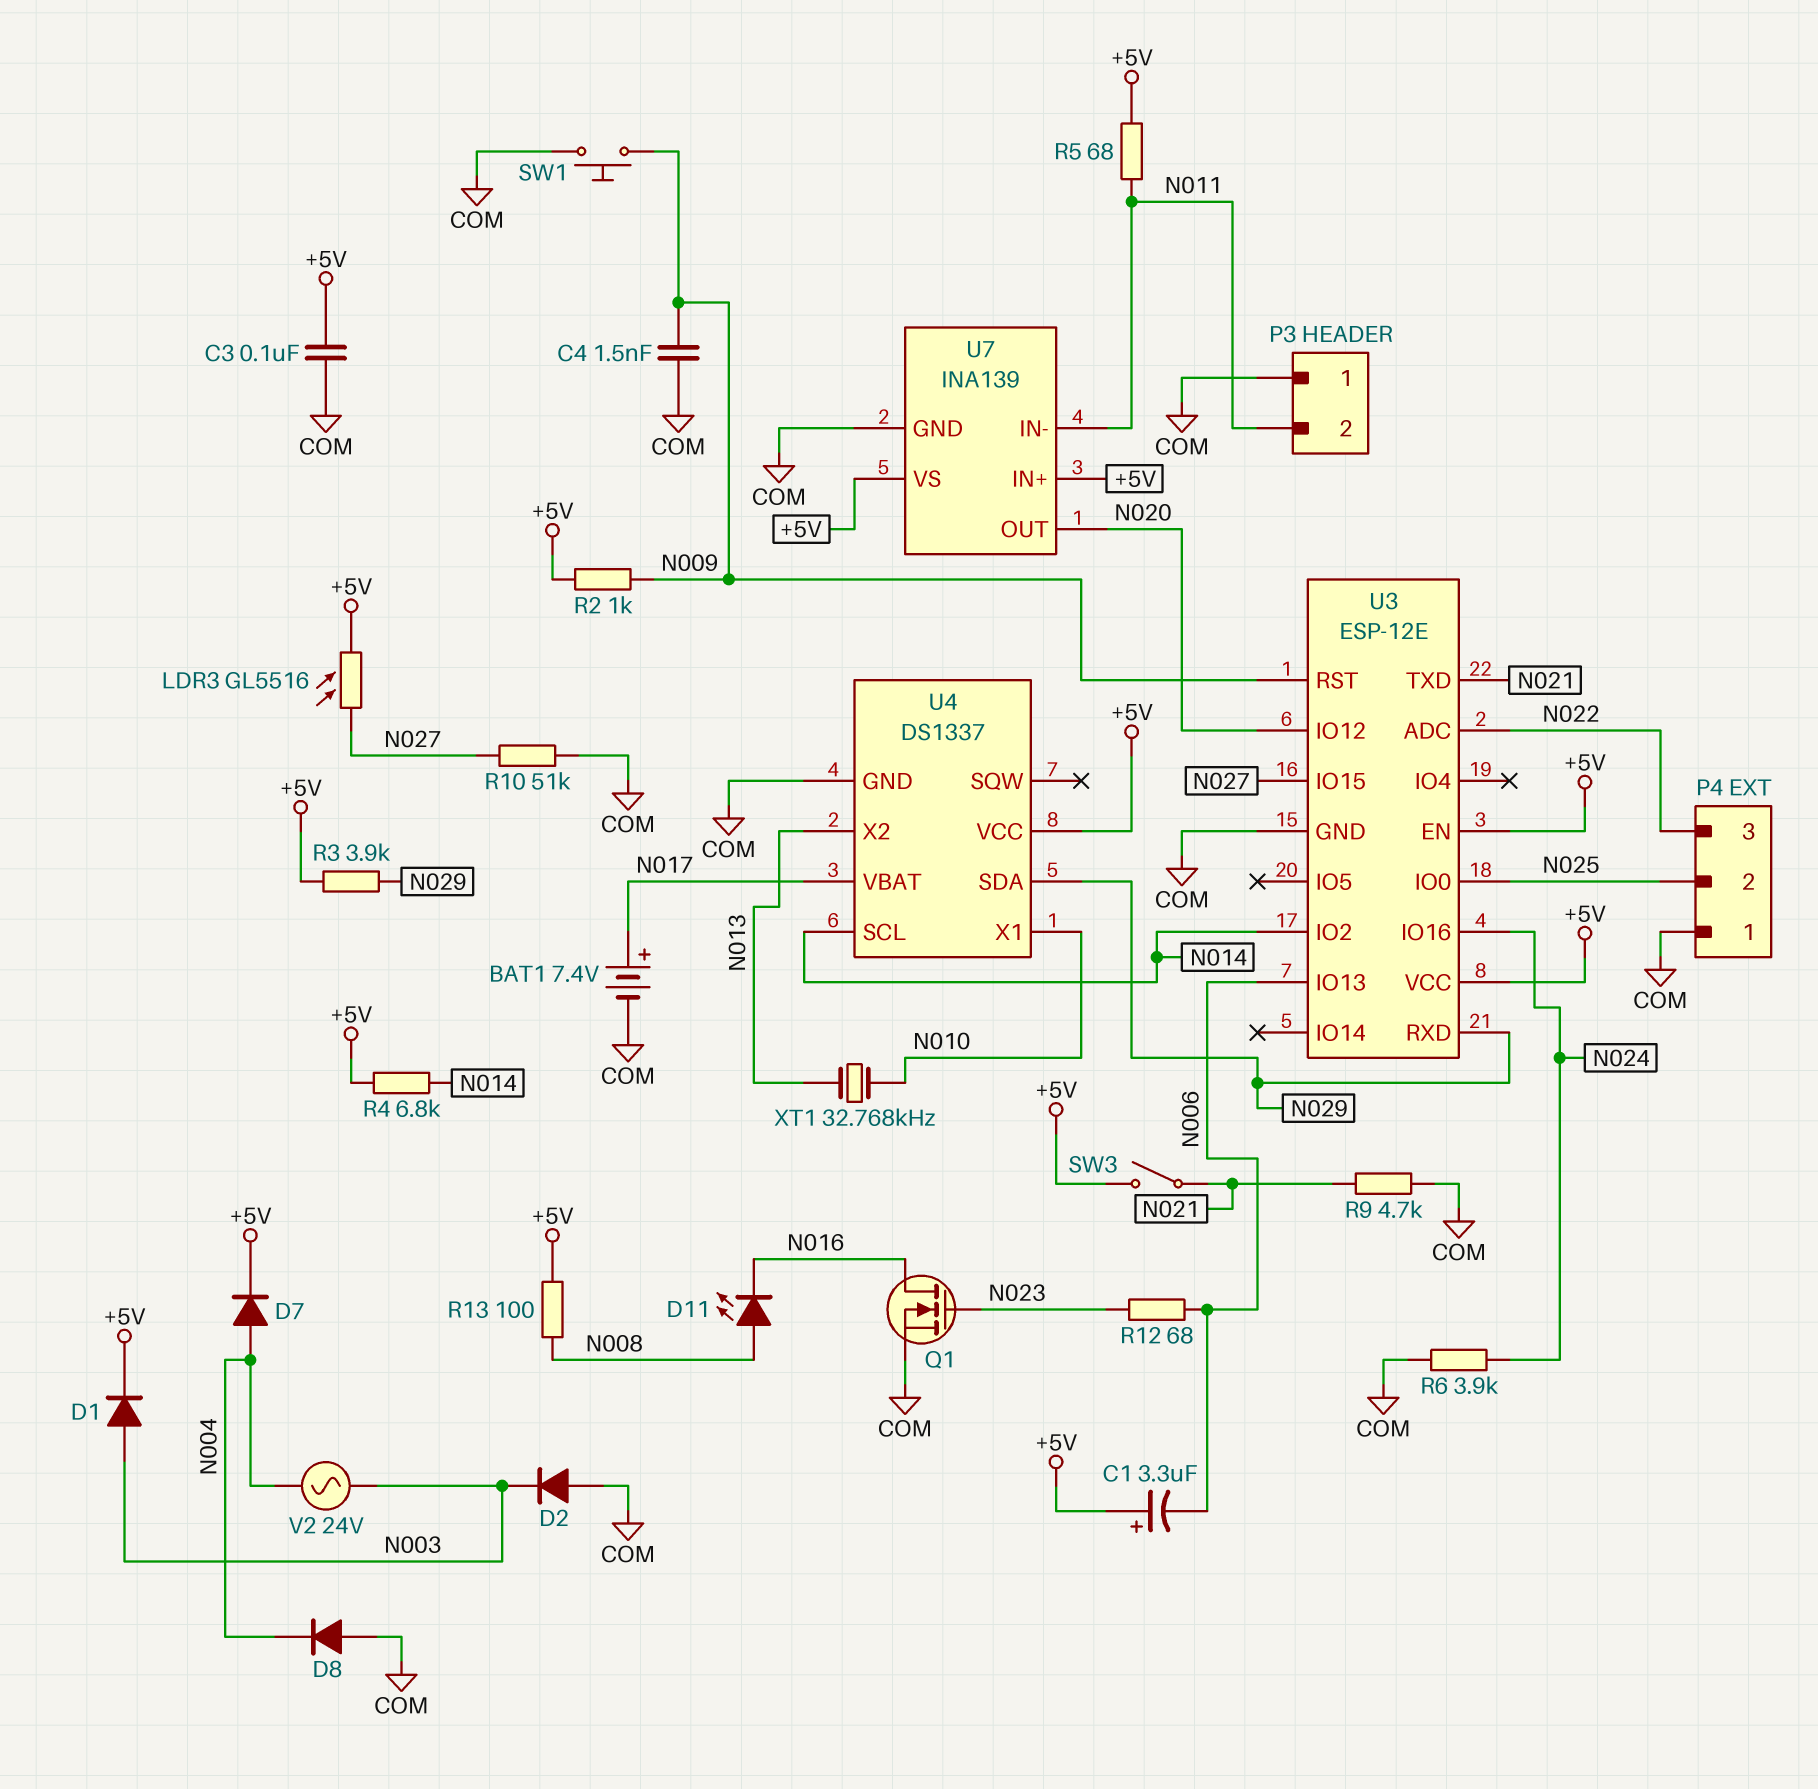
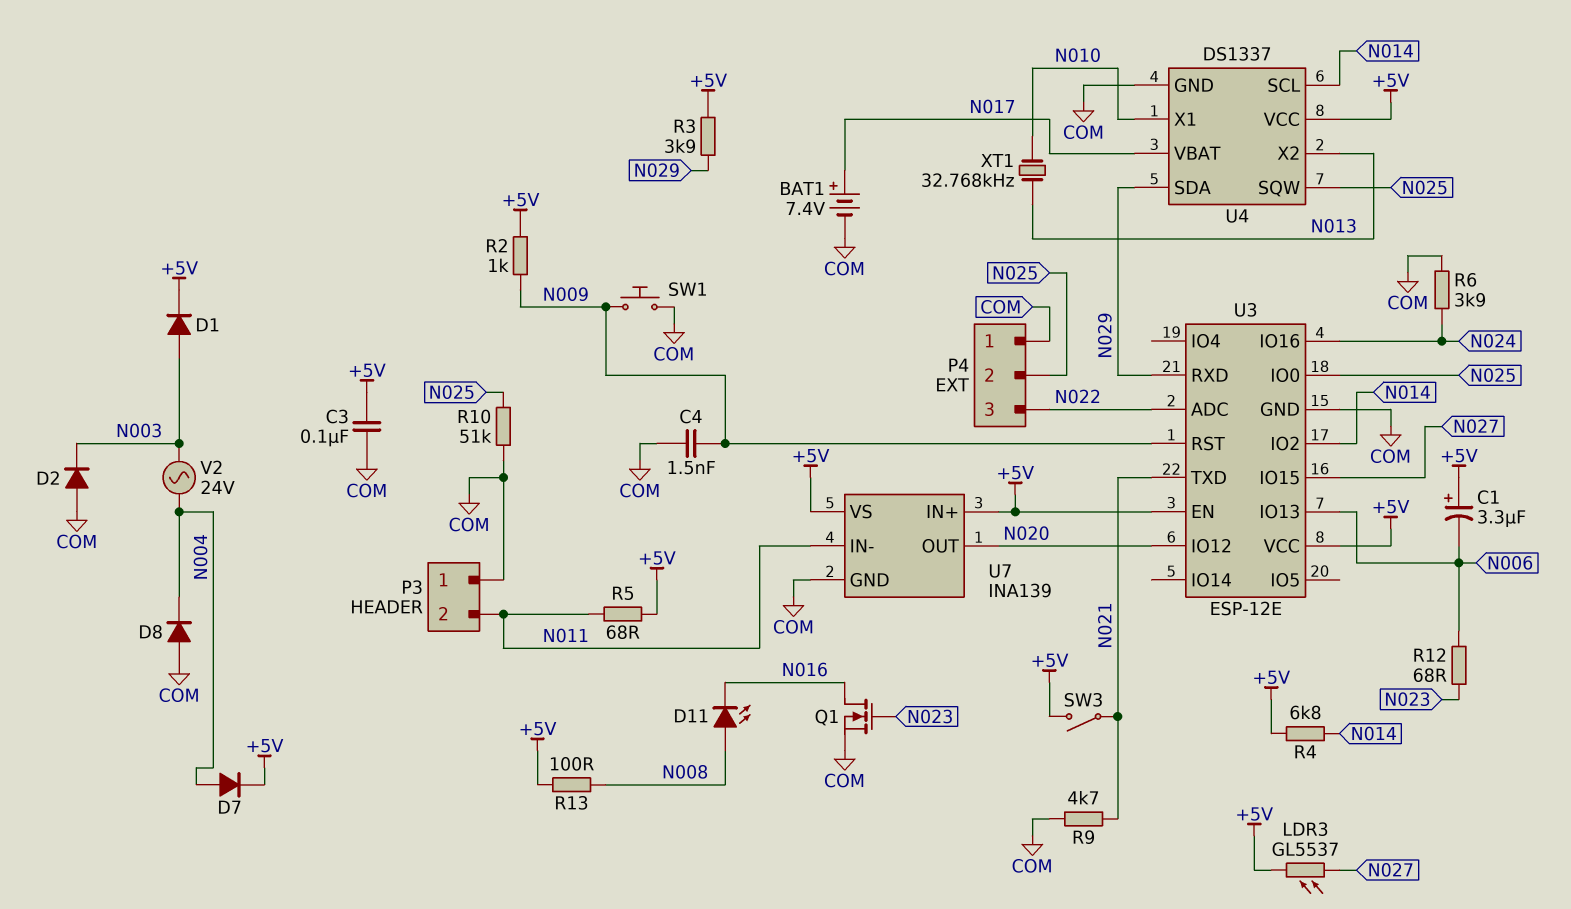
LDR3: GL5516 (+5V, N027) -> GL5537 (+5V, N027)
R10: 51k (COM, N027) -> 51k (COM, N025)
U4 pin SQW: none -> N025

